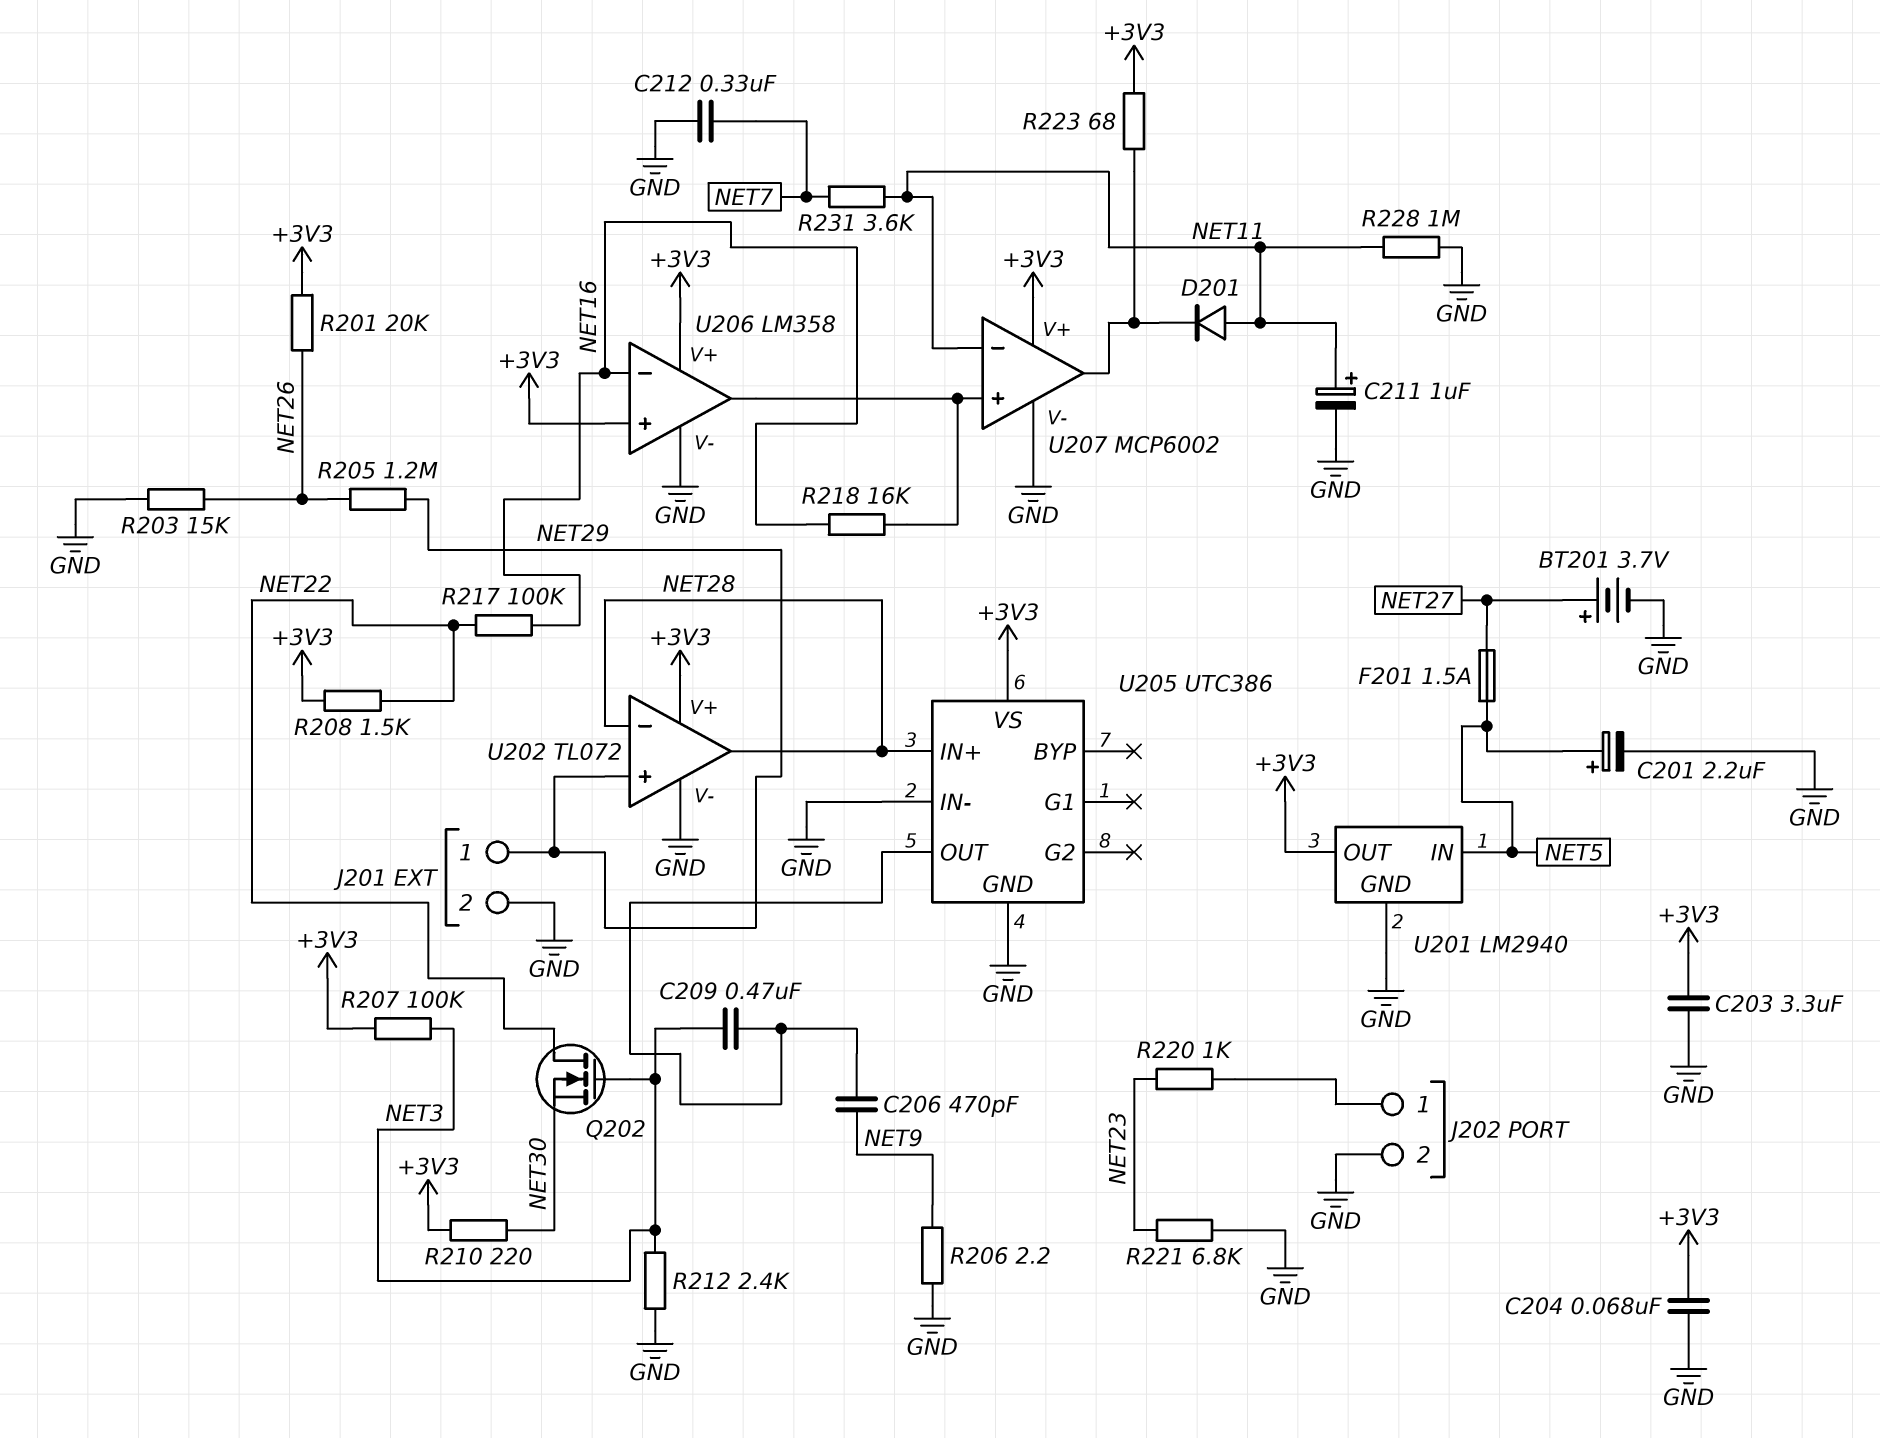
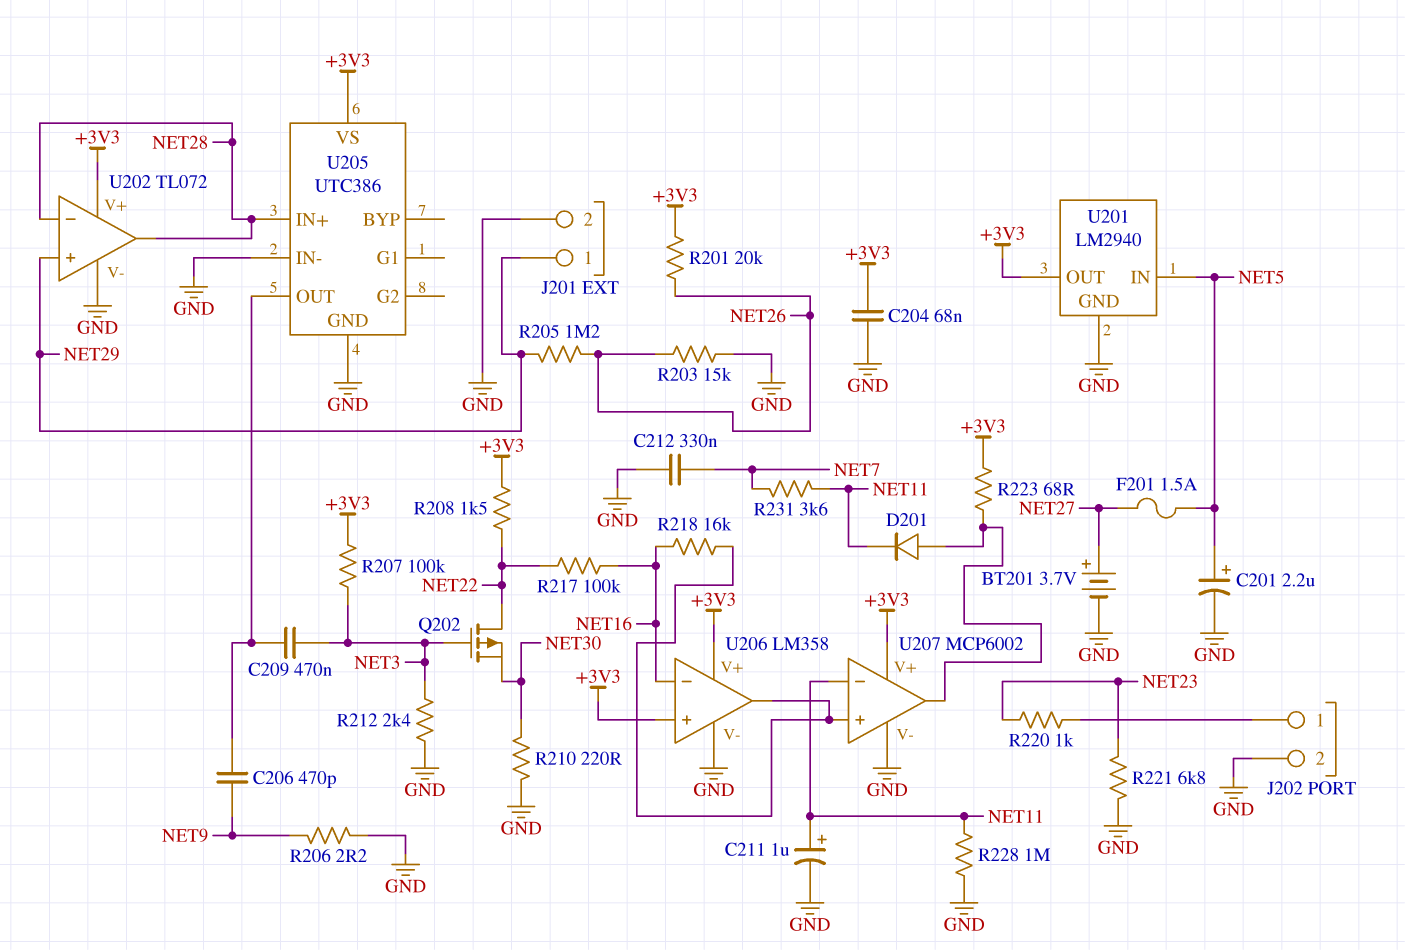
C203: 3.3uF (+3V3, GND) -> none
D201: diode (A NET11, K U207/out) -> diode (A U207/out, K NET11)
Q202: NMOS (G NET3, D NET22, S NET30) -> PMOS (G NET3, D NET22, S NET30)
R210: 220 (+3V3, NET30) -> 220 (GND, NET30)

